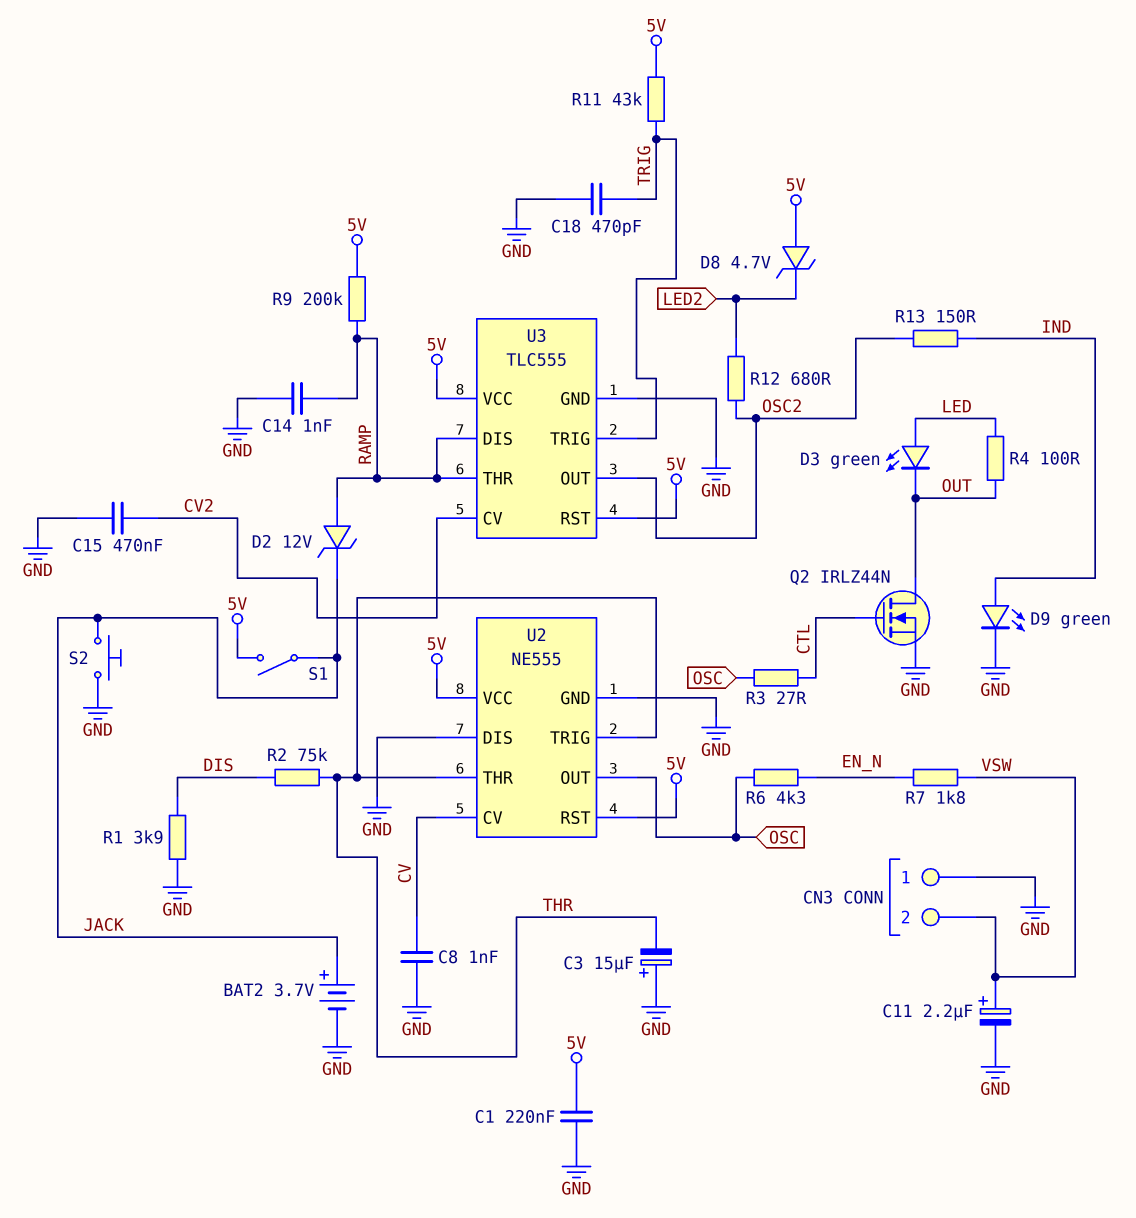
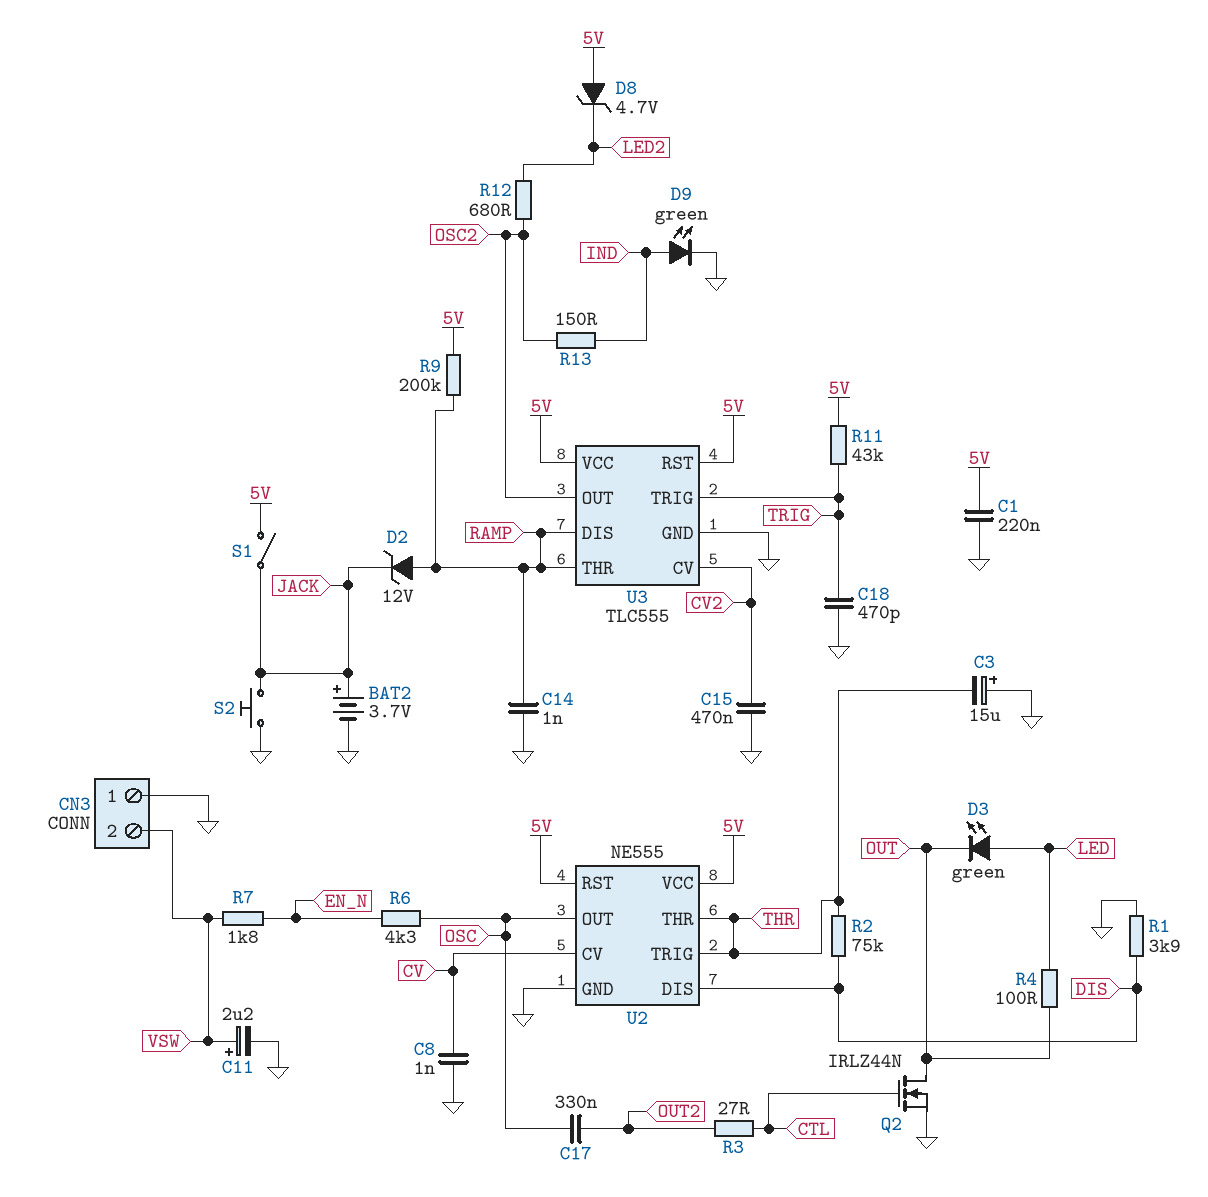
C17: none -> 330nF (OSC, OUT2)
R3: 27 (CTL, OSC) -> 27 (CTL, OUT2)
U2 pin DIS: GND -> DIS

